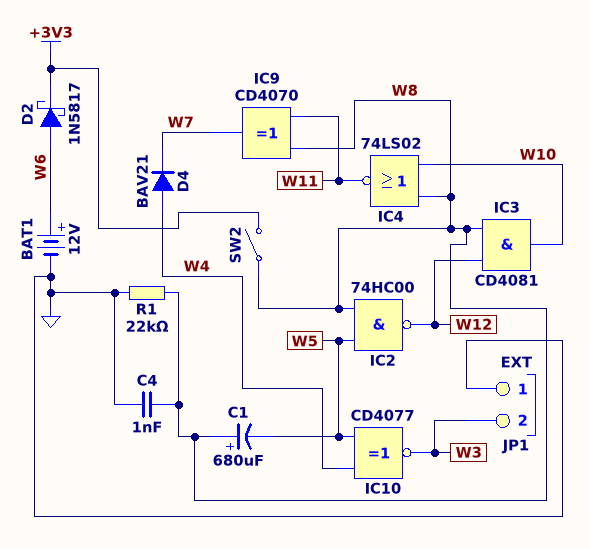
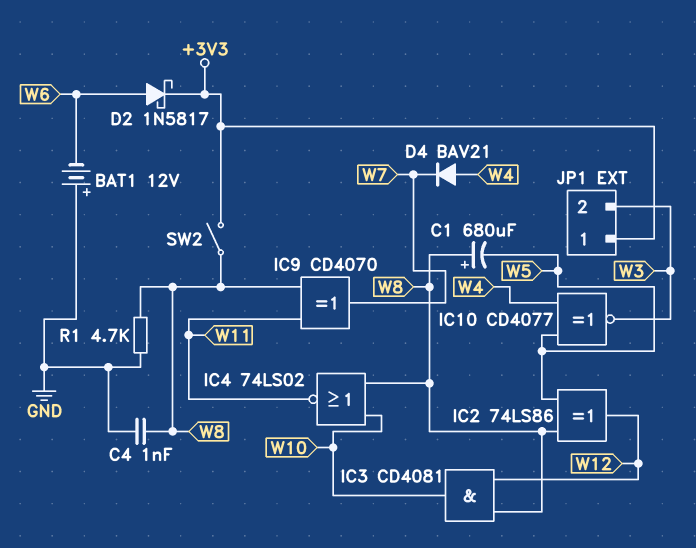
BAT1: 12V (plus W6, minus GND) -> 12V (plus GND, minus W6)
IC2: NAND 74HC00 (in W5, in W8, out W12) -> XOR 74LS86 (in W5, in W8, out W12)
JP1 pin 1: GND -> +3V3
R1: 22k (GND, W8) -> 4.7k (GND, W8)

